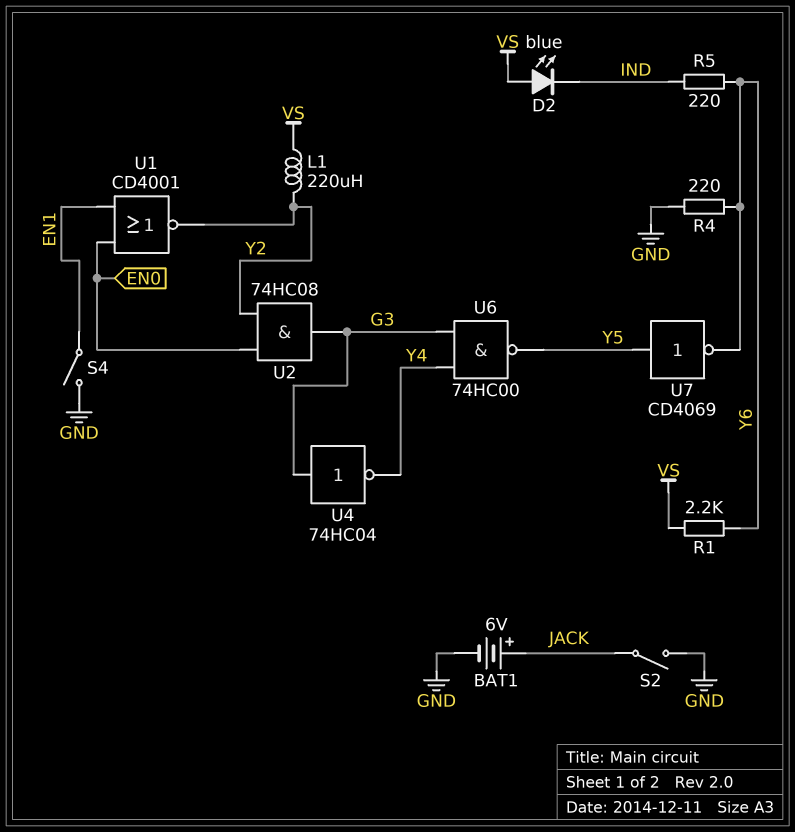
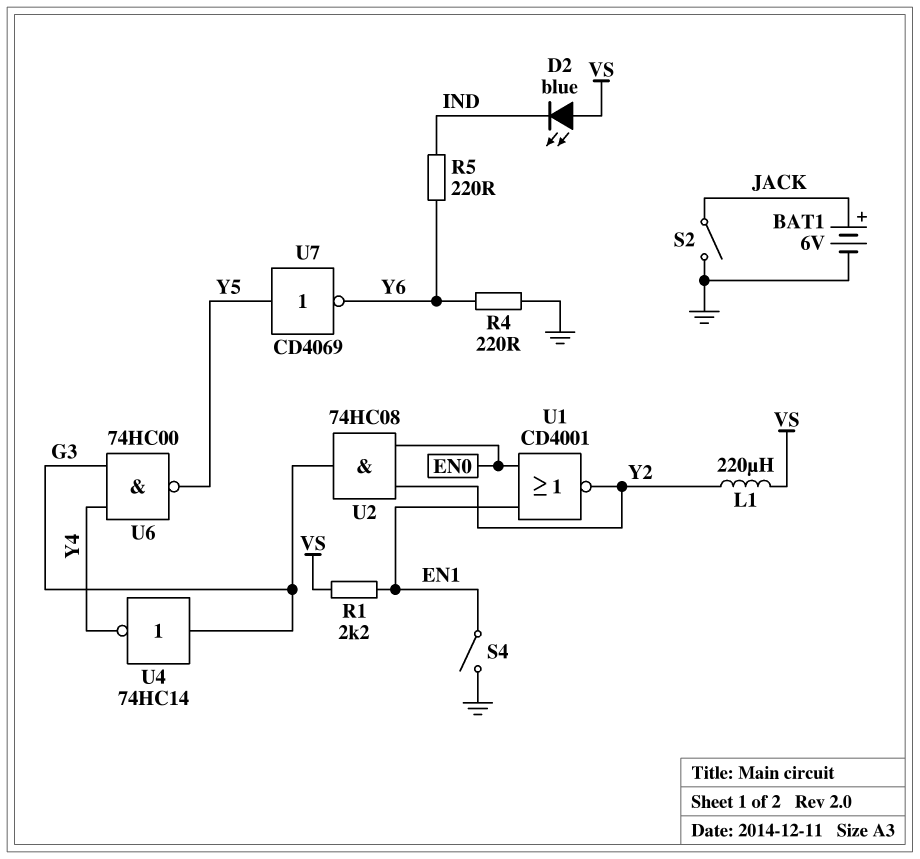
R1: 2.2k (VS, Y6) -> 2.2k (EN1, VS)
U4: NOT 74HC04 (in G3, out Y4) -> NOT 74HC14 (in G3, out Y4)

